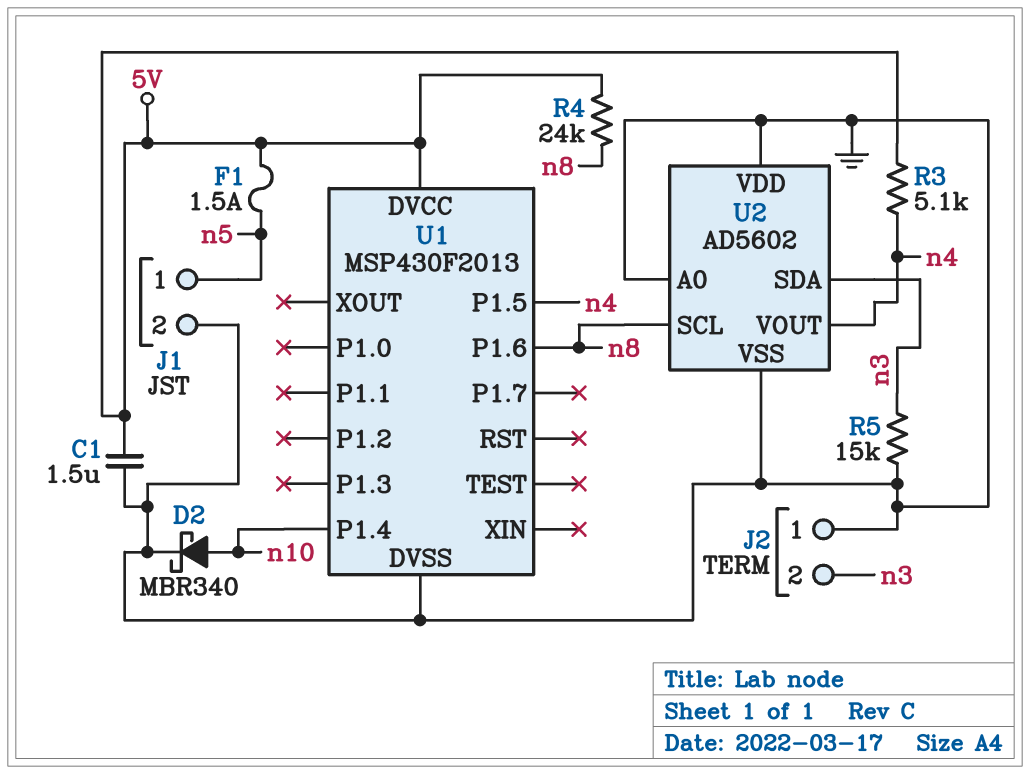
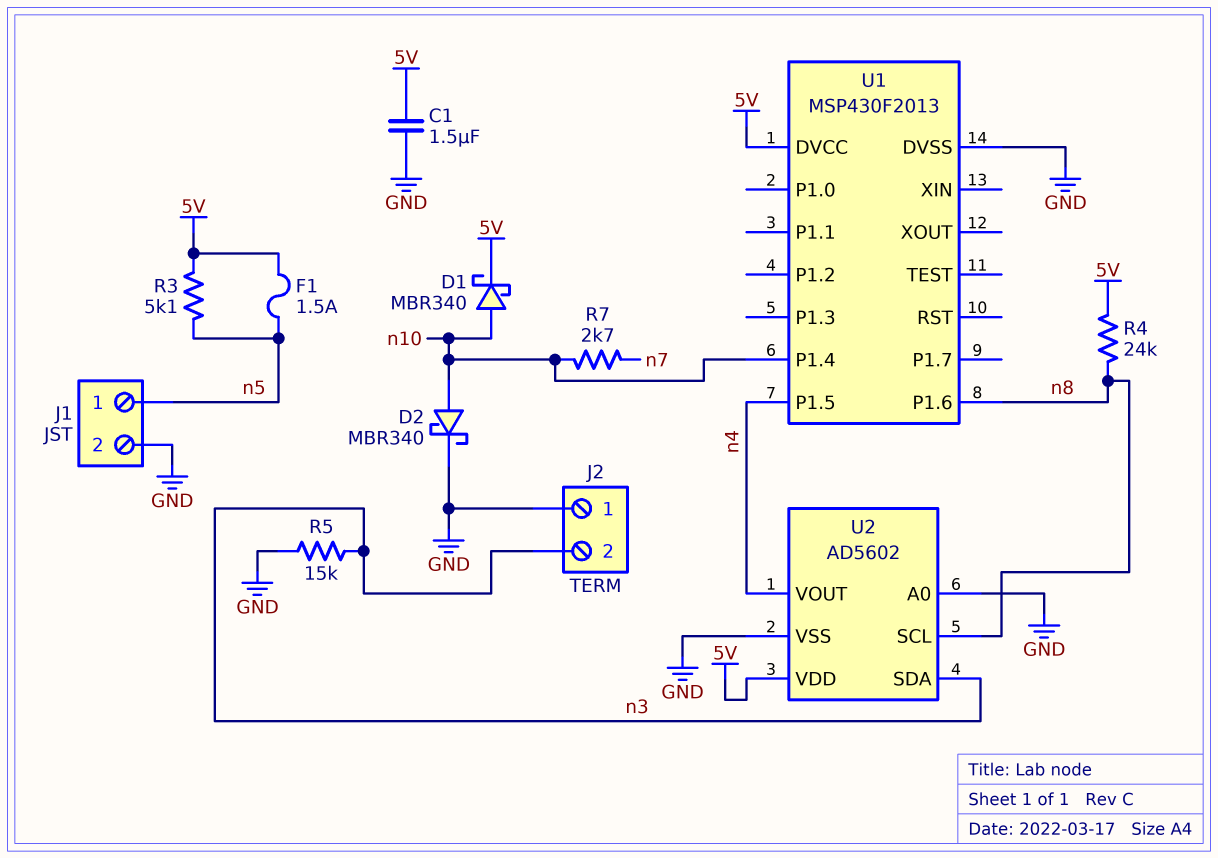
D1: none -> schottky MBR340 (A n10, K 5V)
R3: 5.1k (5V, n4) -> 5.1k (5V, n5)
R7: none -> 2.7k (n7, n10)
U2 pin VDD: GND -> 5V

